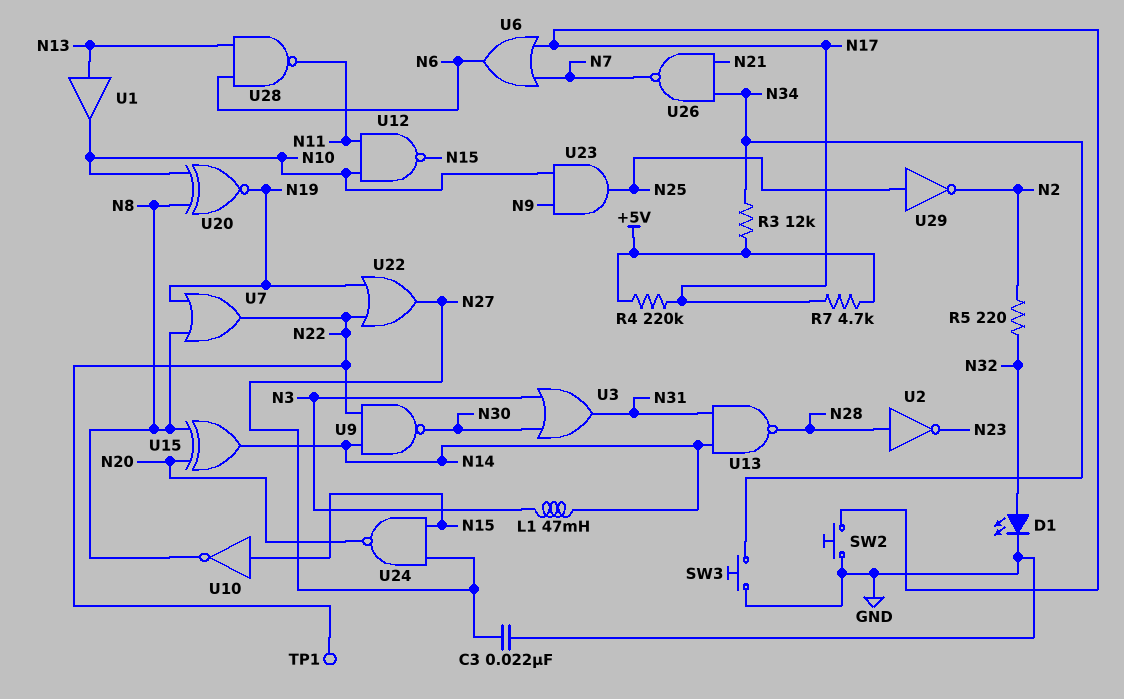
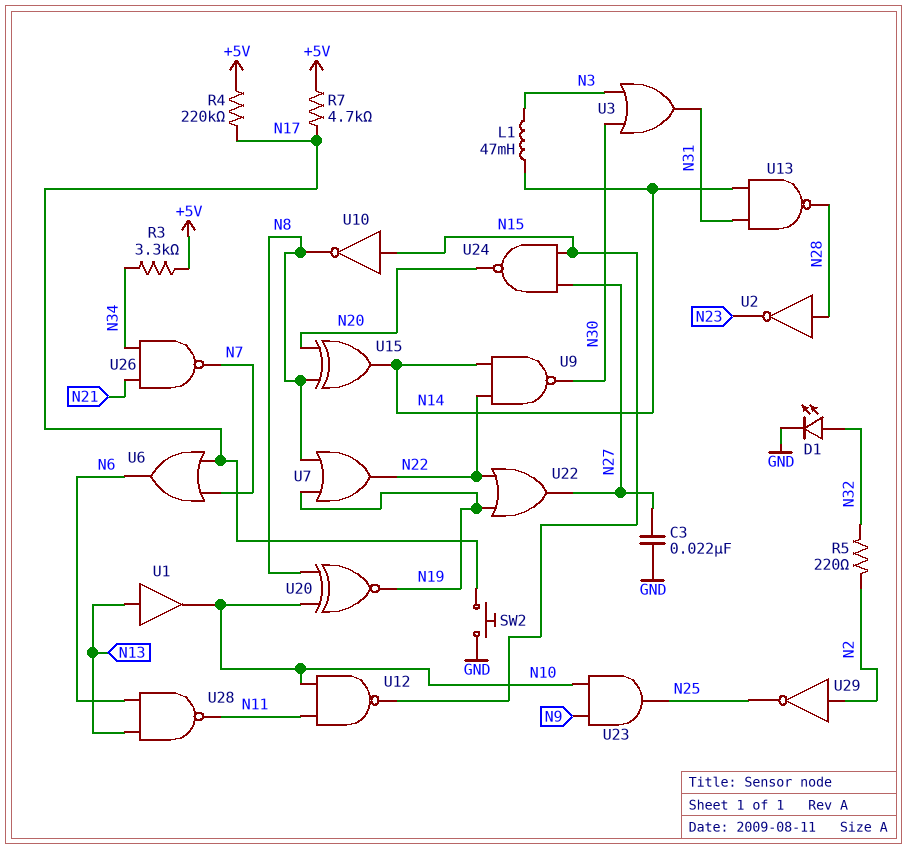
R3: 12k (+5V, N34) -> 3.3k (+5V, N34)
SW3: button (GND, N34) -> none
TP1: test point (N22) -> none
U29: NOT (in N25, out N2) -> NOT (in N2, out N25)

